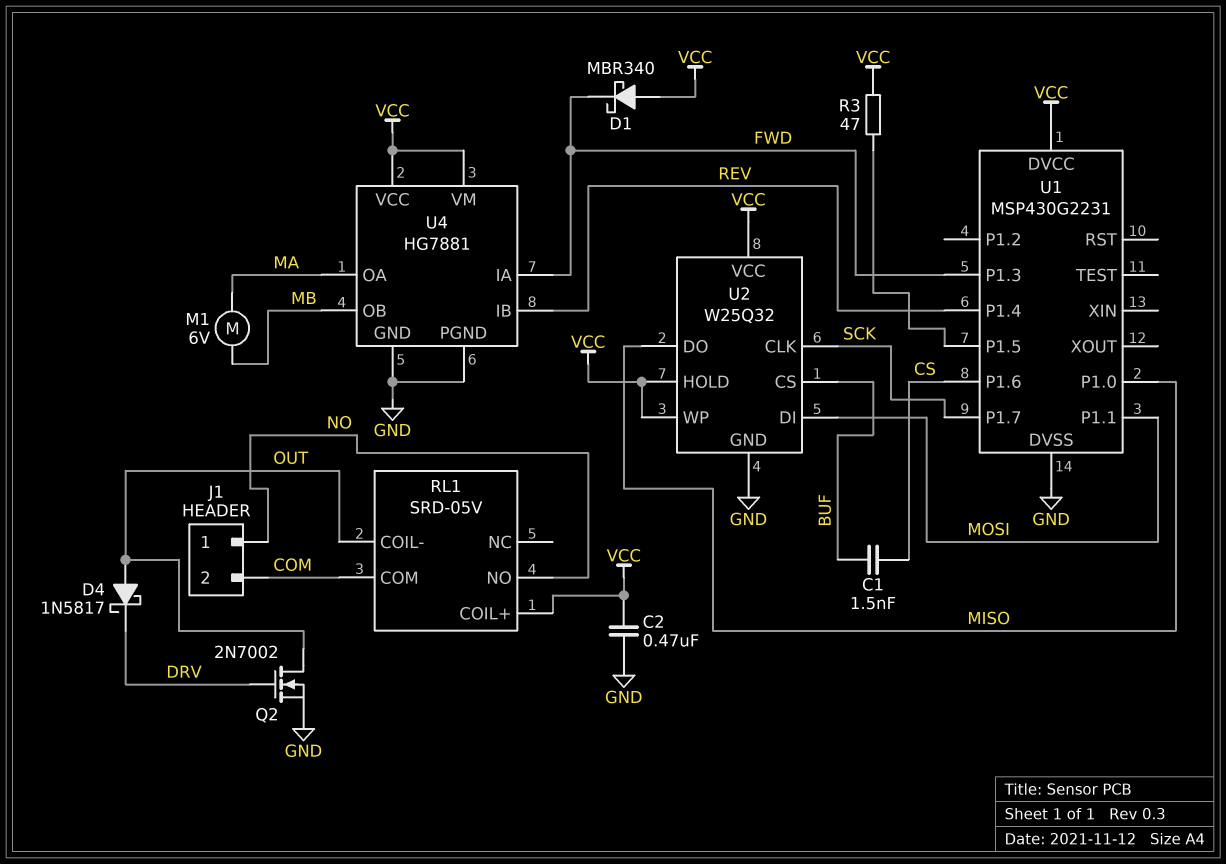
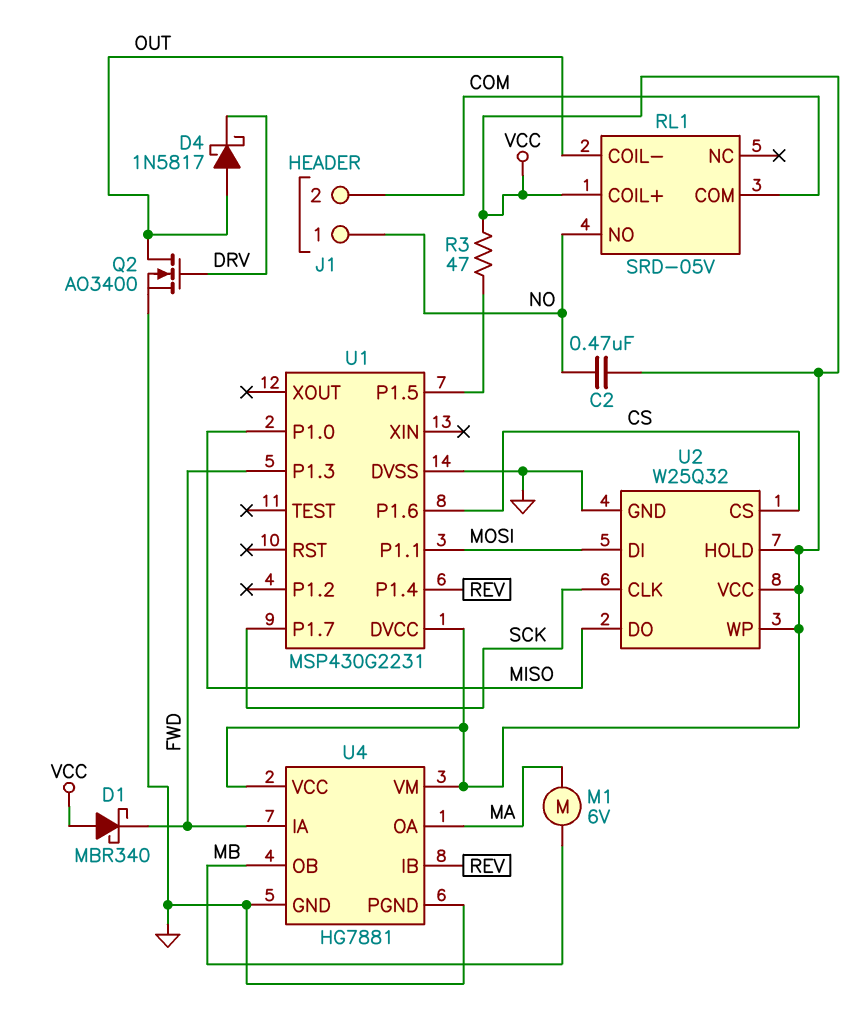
C1: 1.5nF (BUF, CS) -> none
C2: 470nF (GND, VCC) -> 470nF (NO, VCC)
Q2: NMOS 2N7002 (G DRV, D OUT, S GND) -> NMOS AO3400 (G DRV, D OUT, S GND)
U2 pin CS: BUF -> CS

